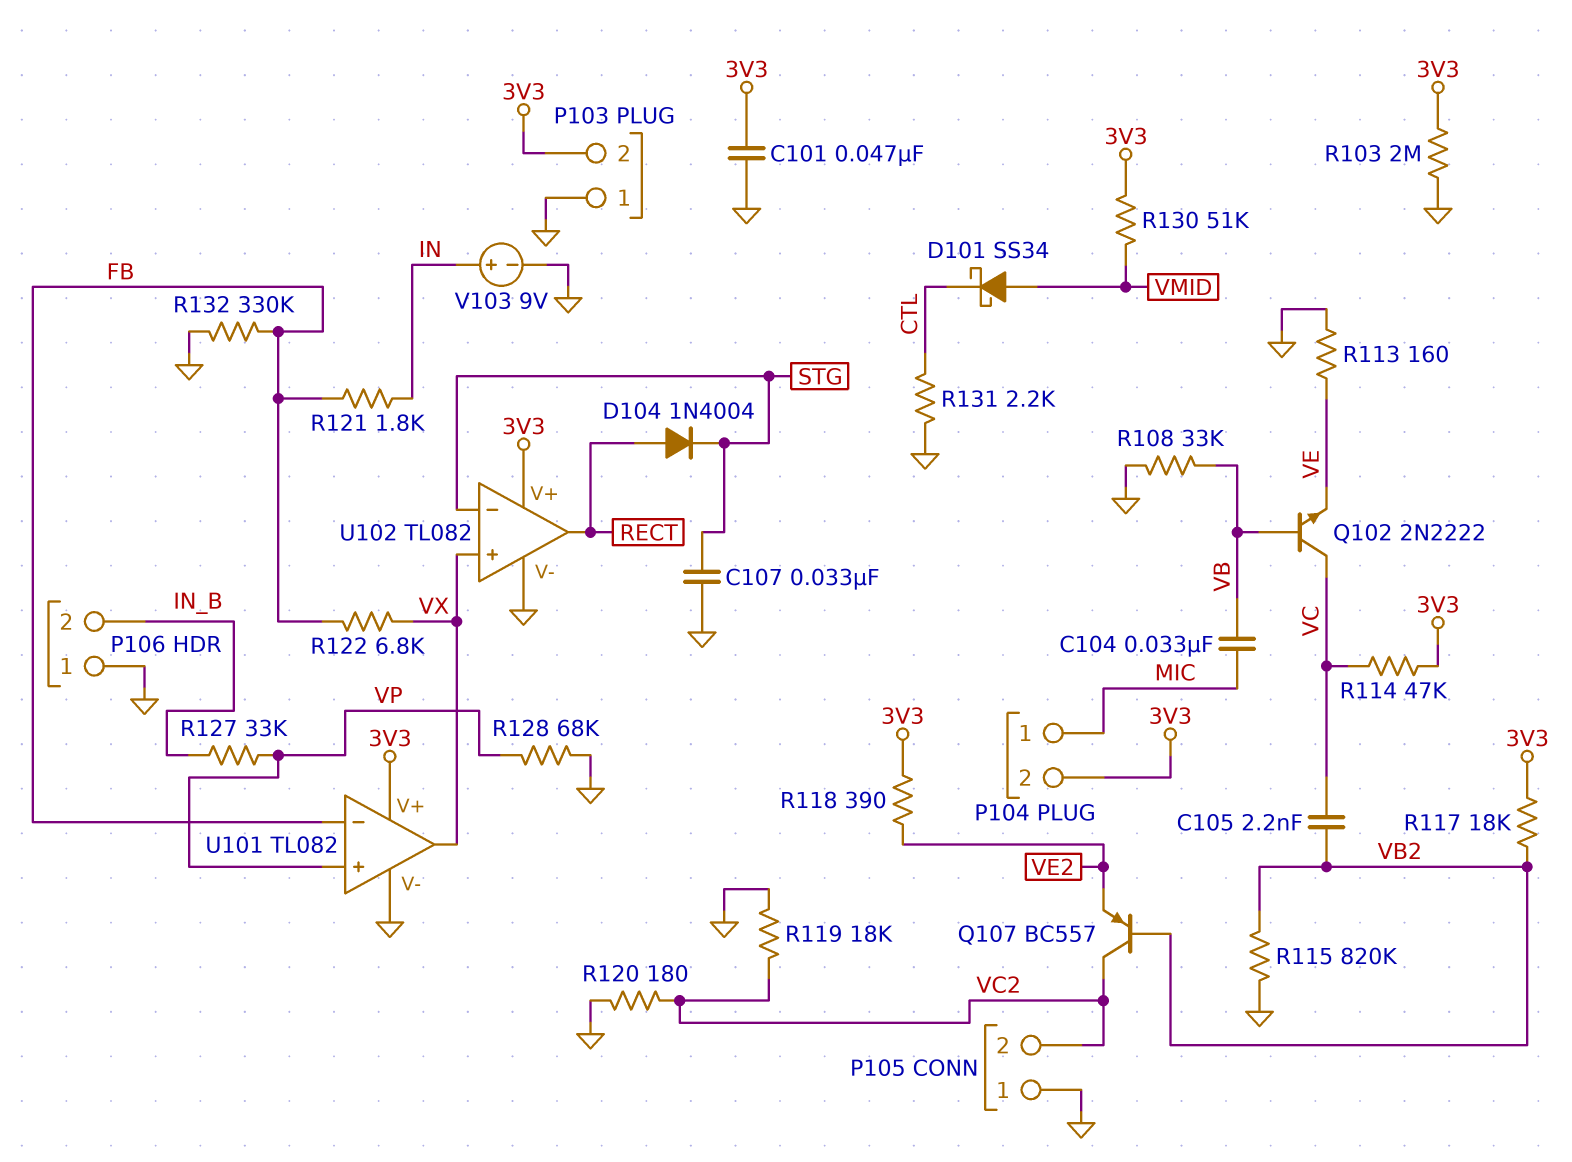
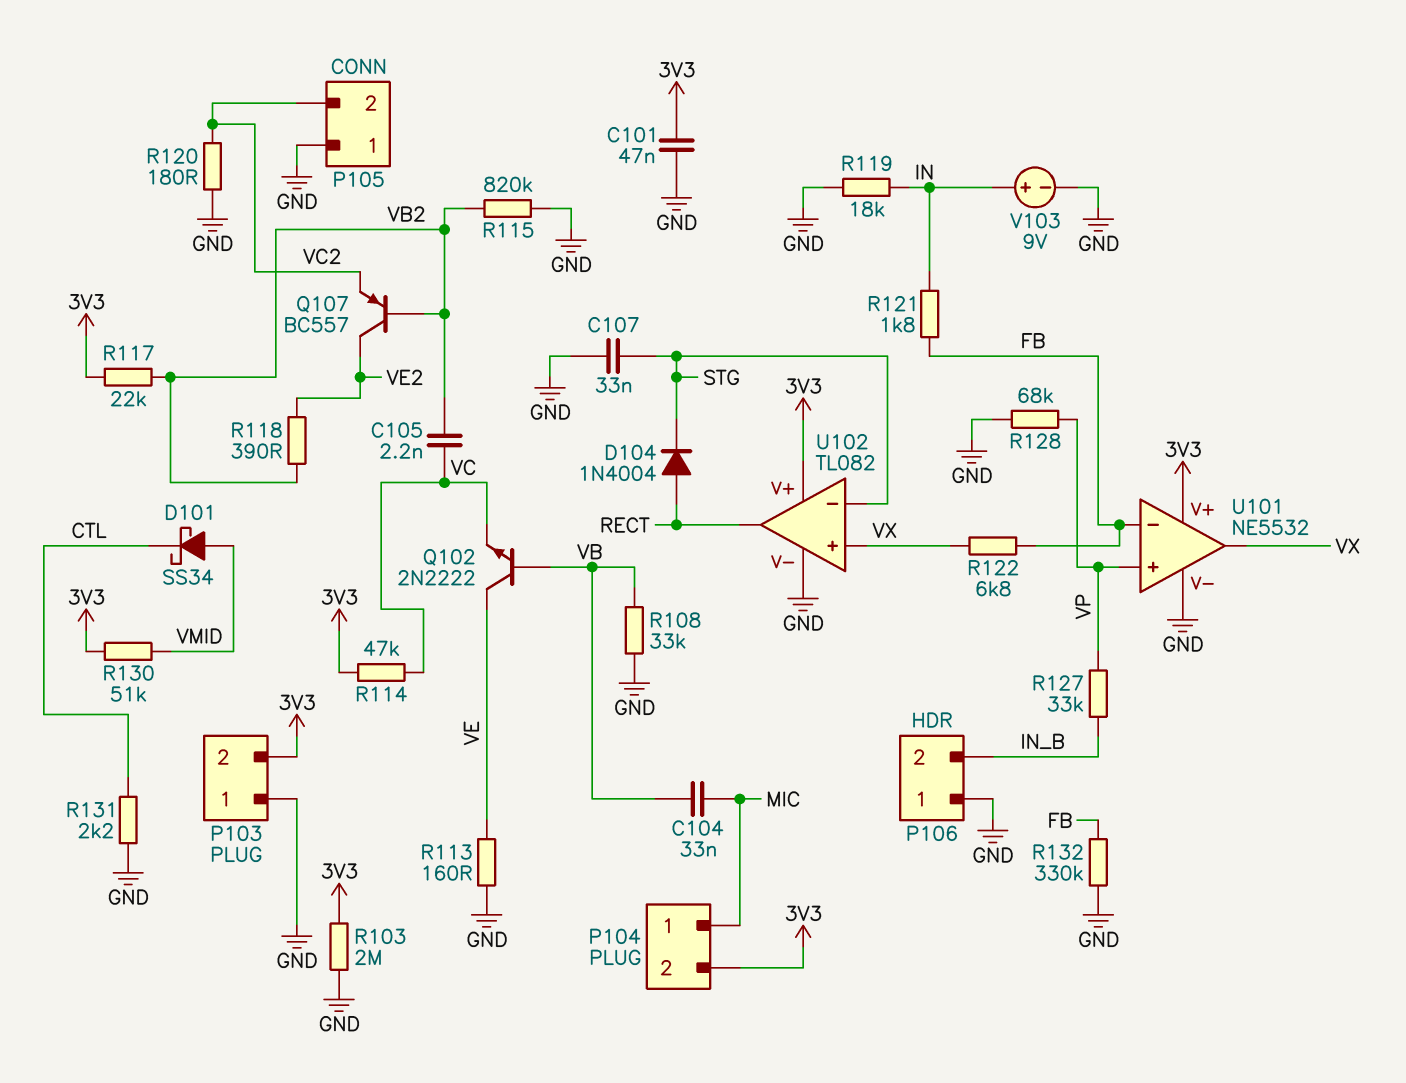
Q102: NPN 2N2222 (B VB, C VC, E VE) -> NPN 2N2222 (B VB, C VE, E VC)
Q107: PNP BC557 (B VB2, C VC2, E VE2) -> PNP BC557 (B VB2, C VE2, E VC2)
R117: 18k (3V3, VB2) -> 22k (3V3, VB2)
R118: 390 (3V3, VE2) -> 390 (VB2, VE2)
R119: 18k (GND, VC2) -> 18k (GND, IN)
U101: TL082 -> NE5532

